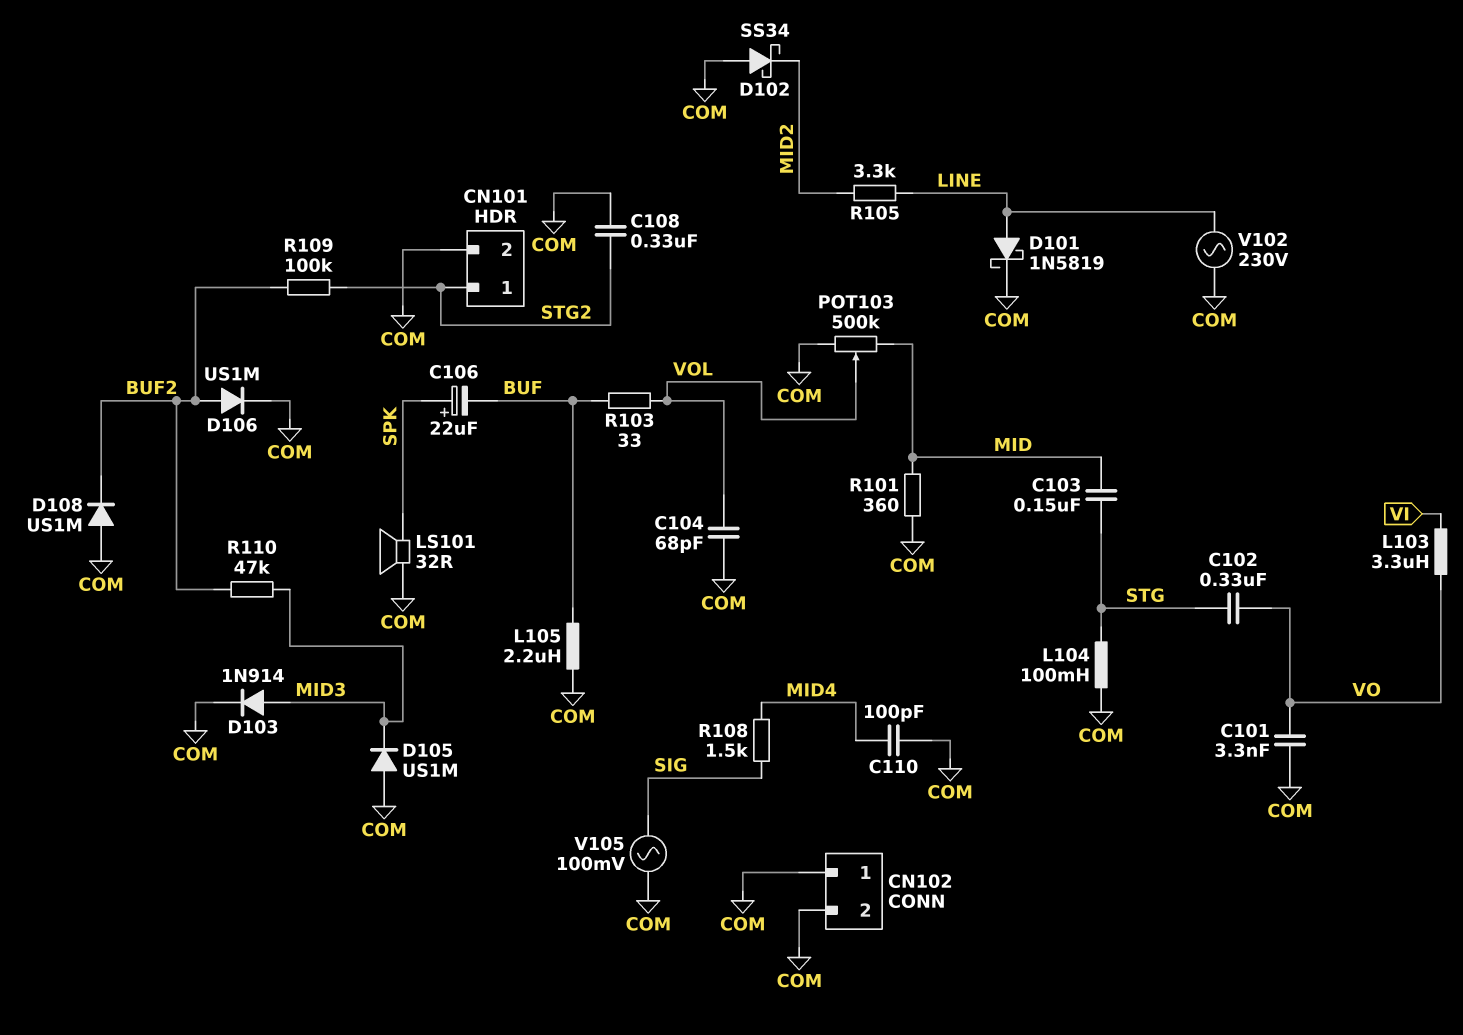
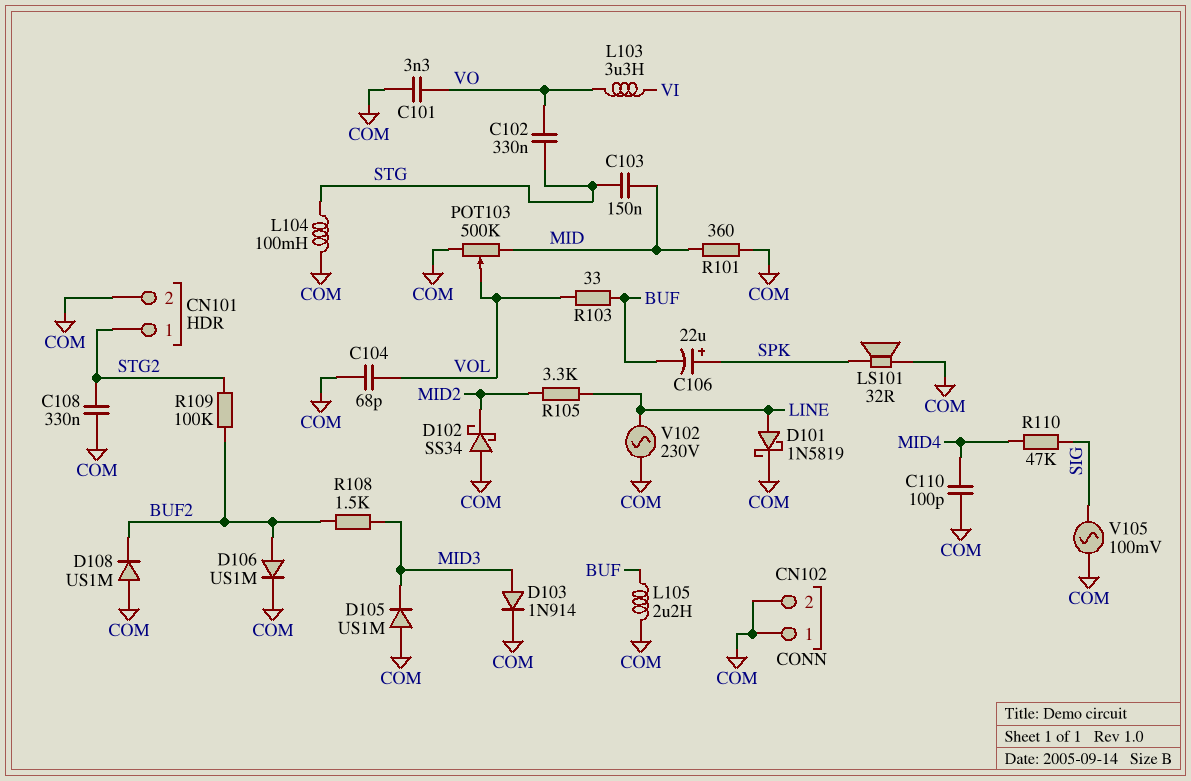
R108: 1.5k (MID4, SIG) -> 1.5k (BUF2, MID3)
R110: 47k (BUF2, MID3) -> 47k (MID4, SIG)

